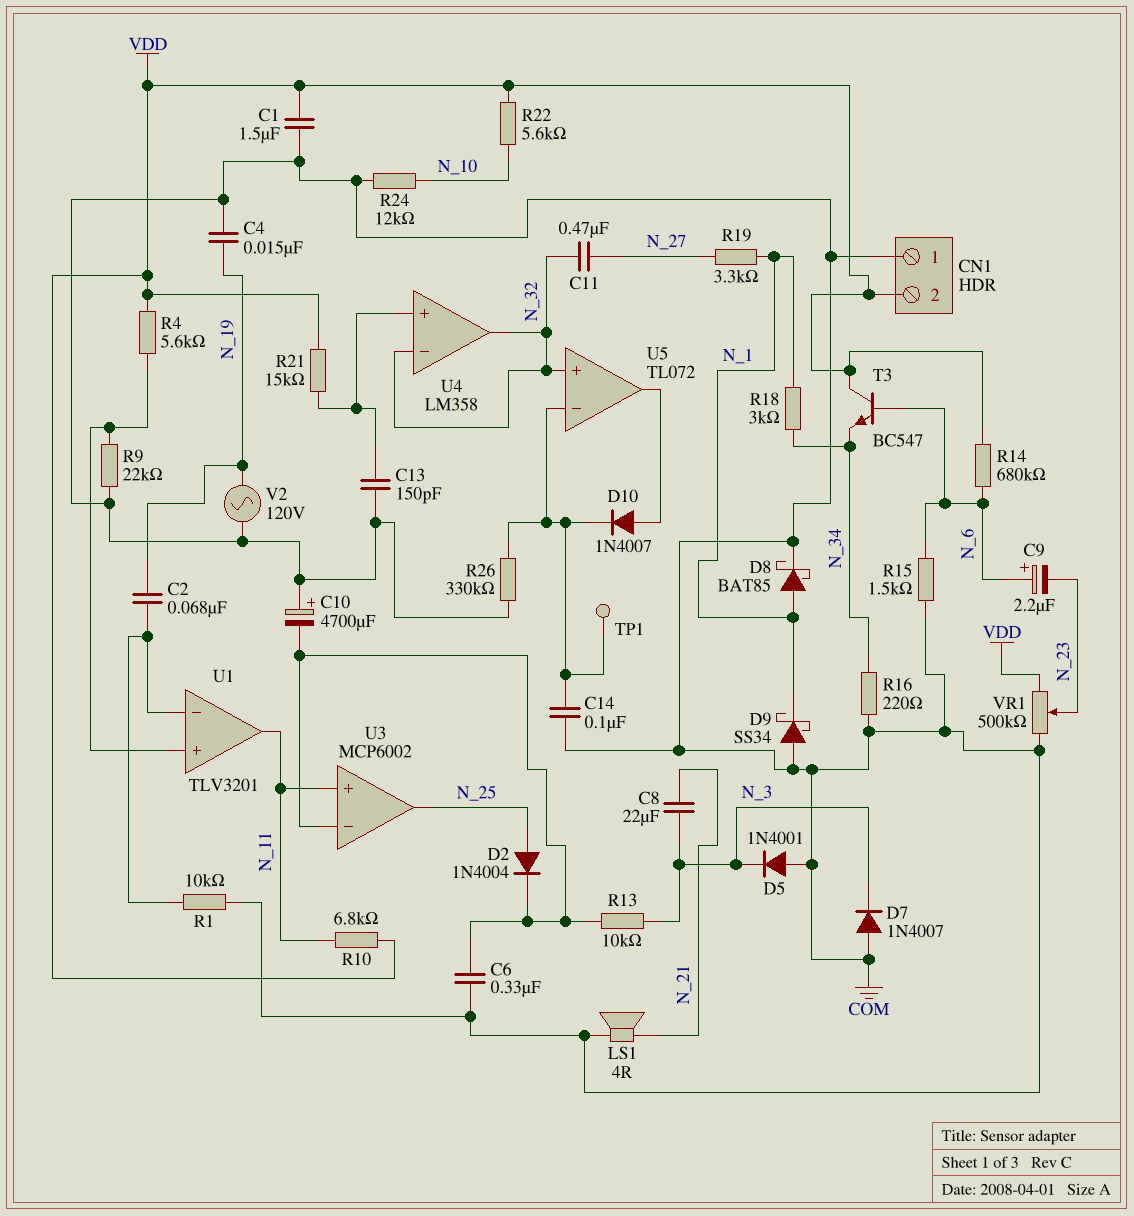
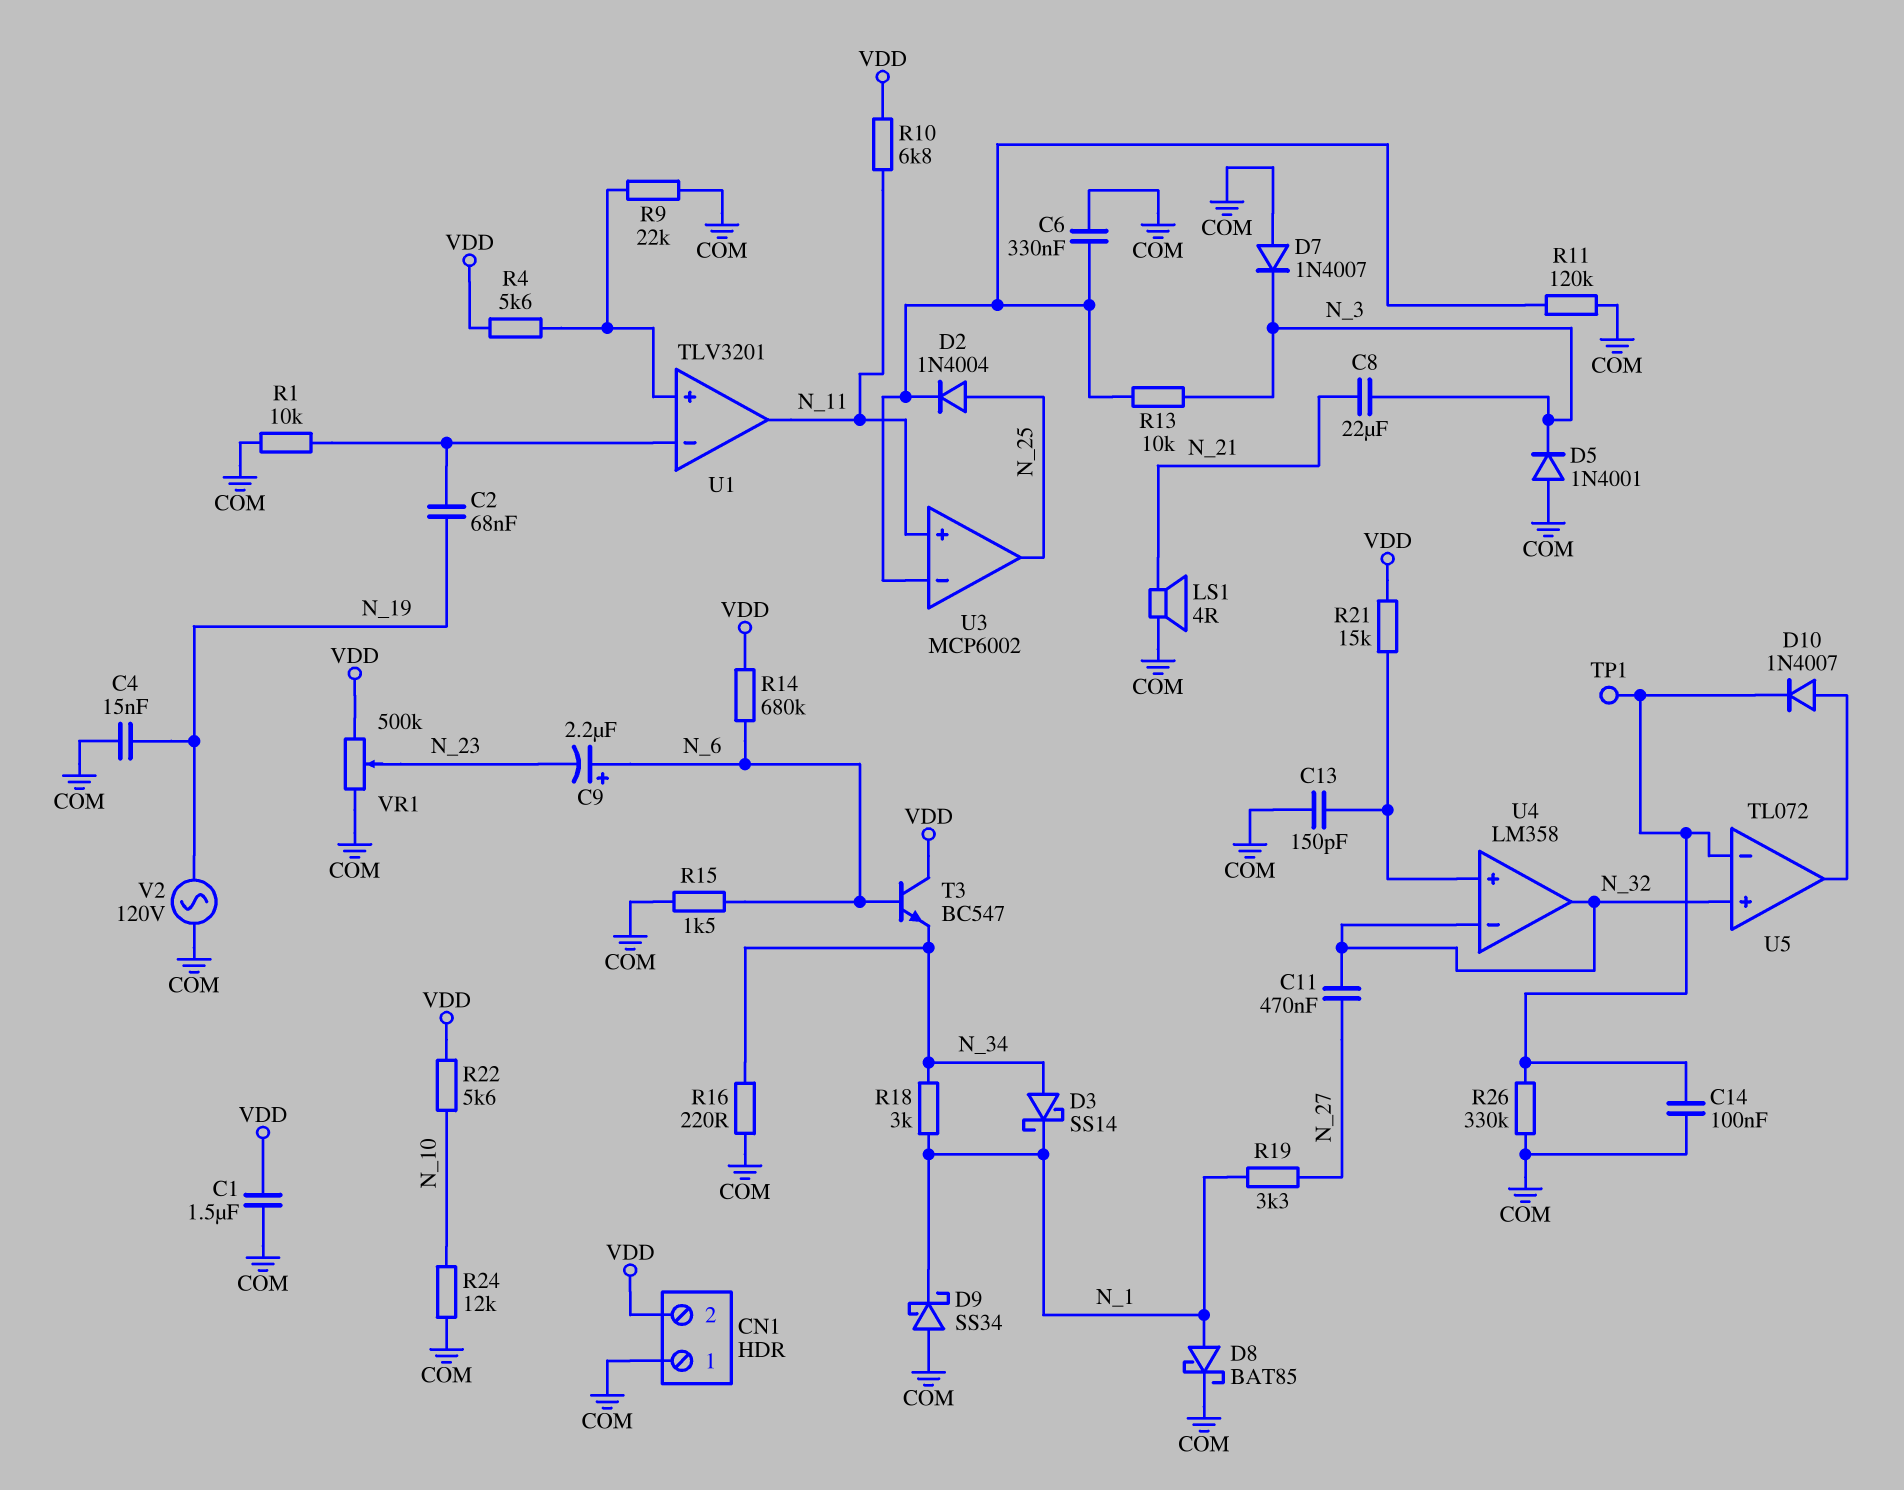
C10: 4700uF (plus COM, minus U3/in-) -> none
D3: none -> schottky SS14 (A N_34, K N_1)
R11: none -> 120k (COM, U3/in-)

